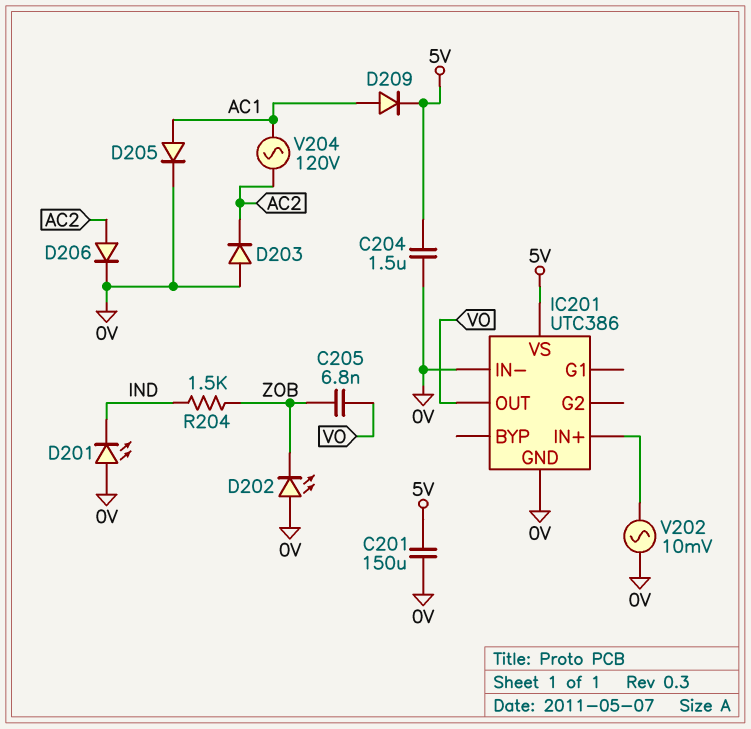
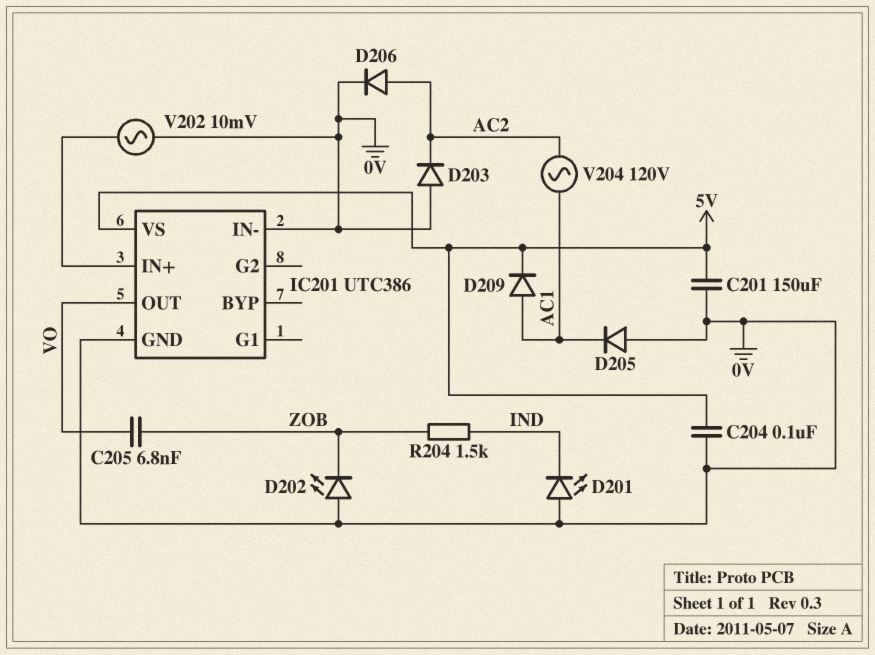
C204: 1.5uF (0V, 5V) -> 100nF (0V, 5V)
D205: diode (A AC1, K 0V) -> diode (A 0V, K AC1)

